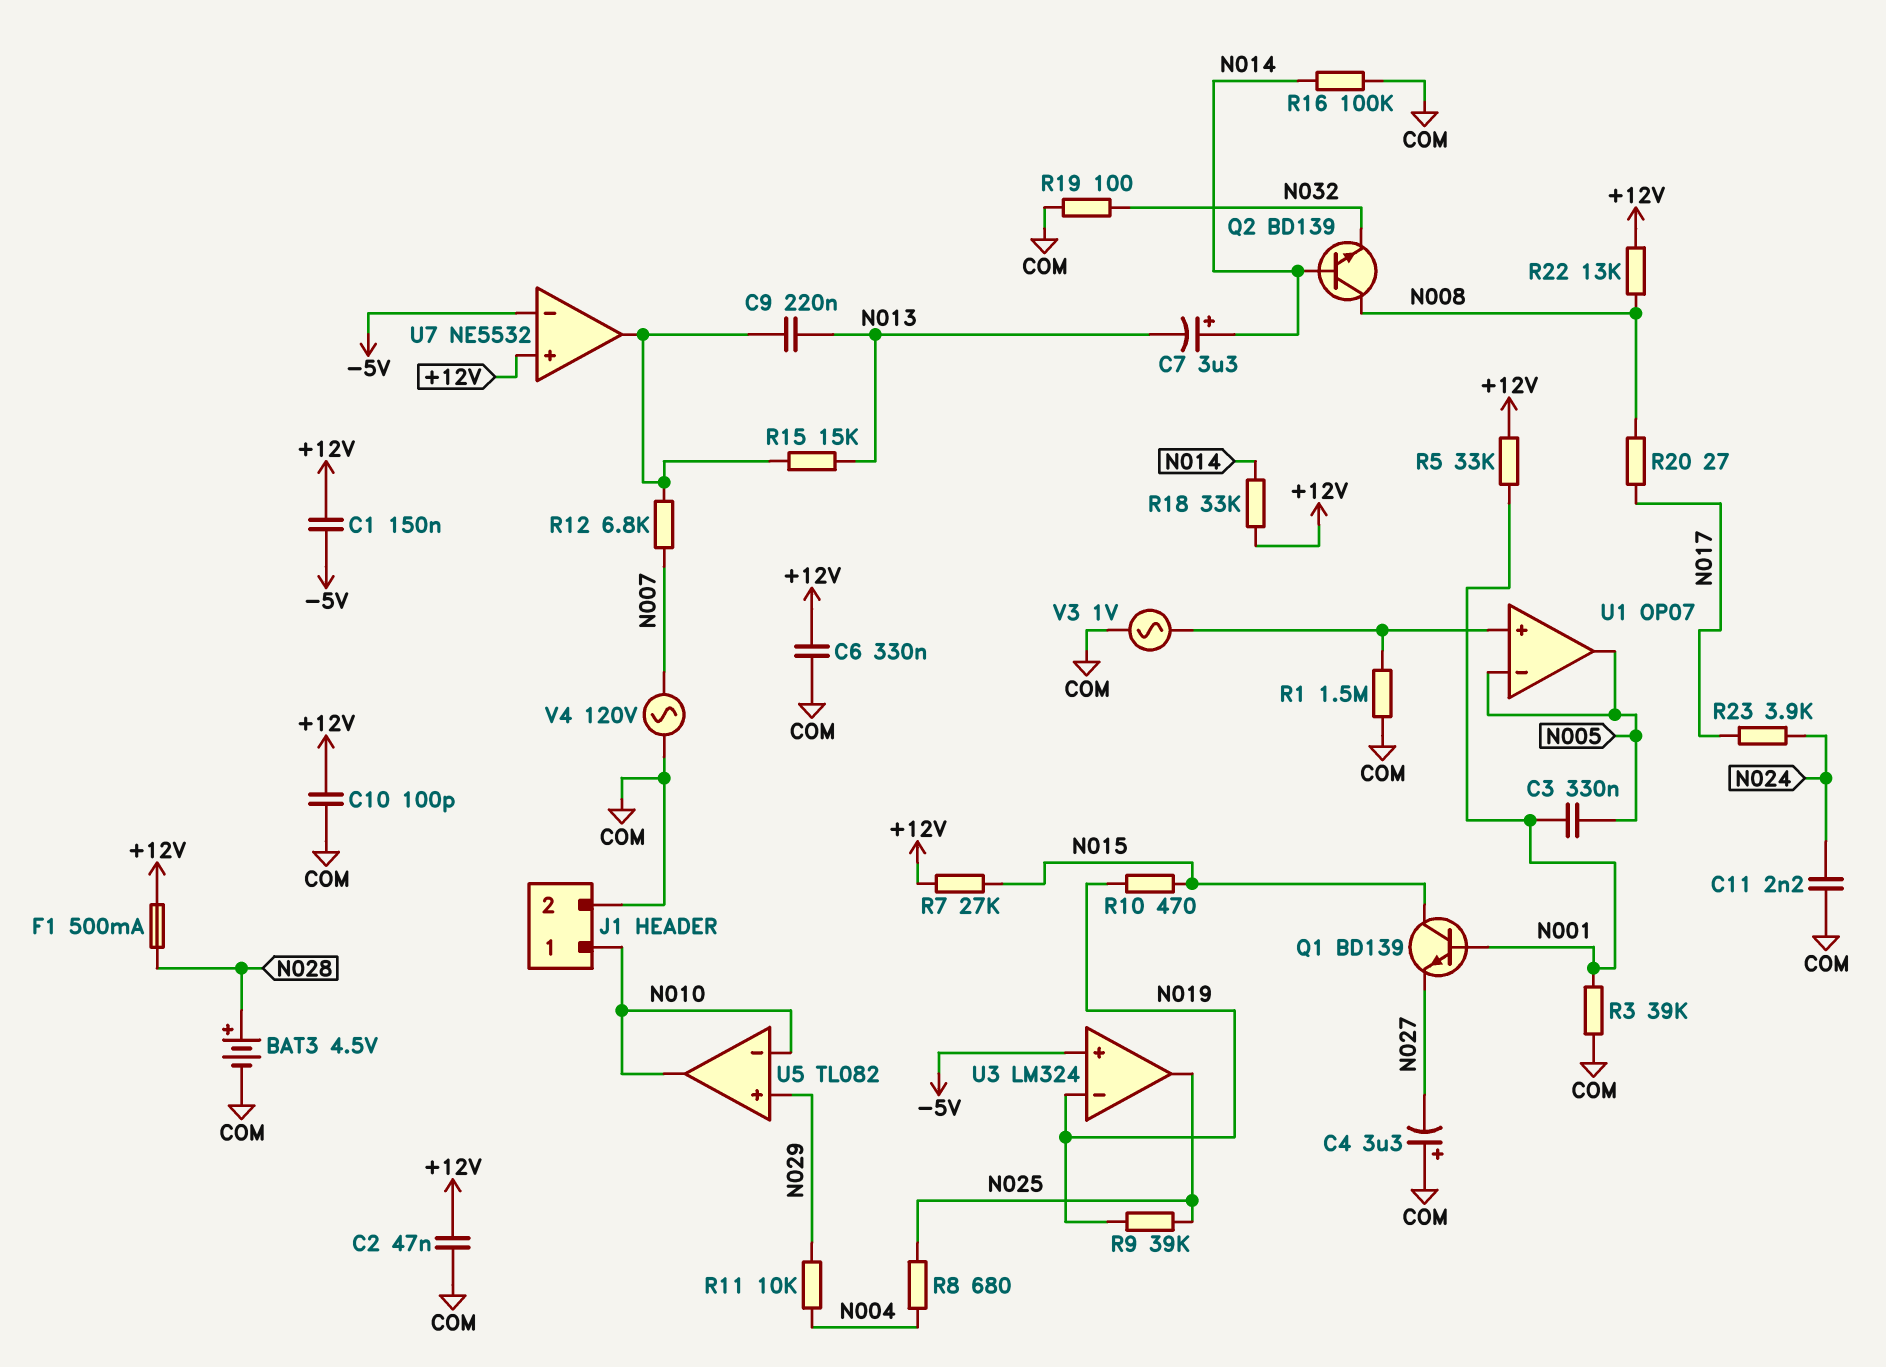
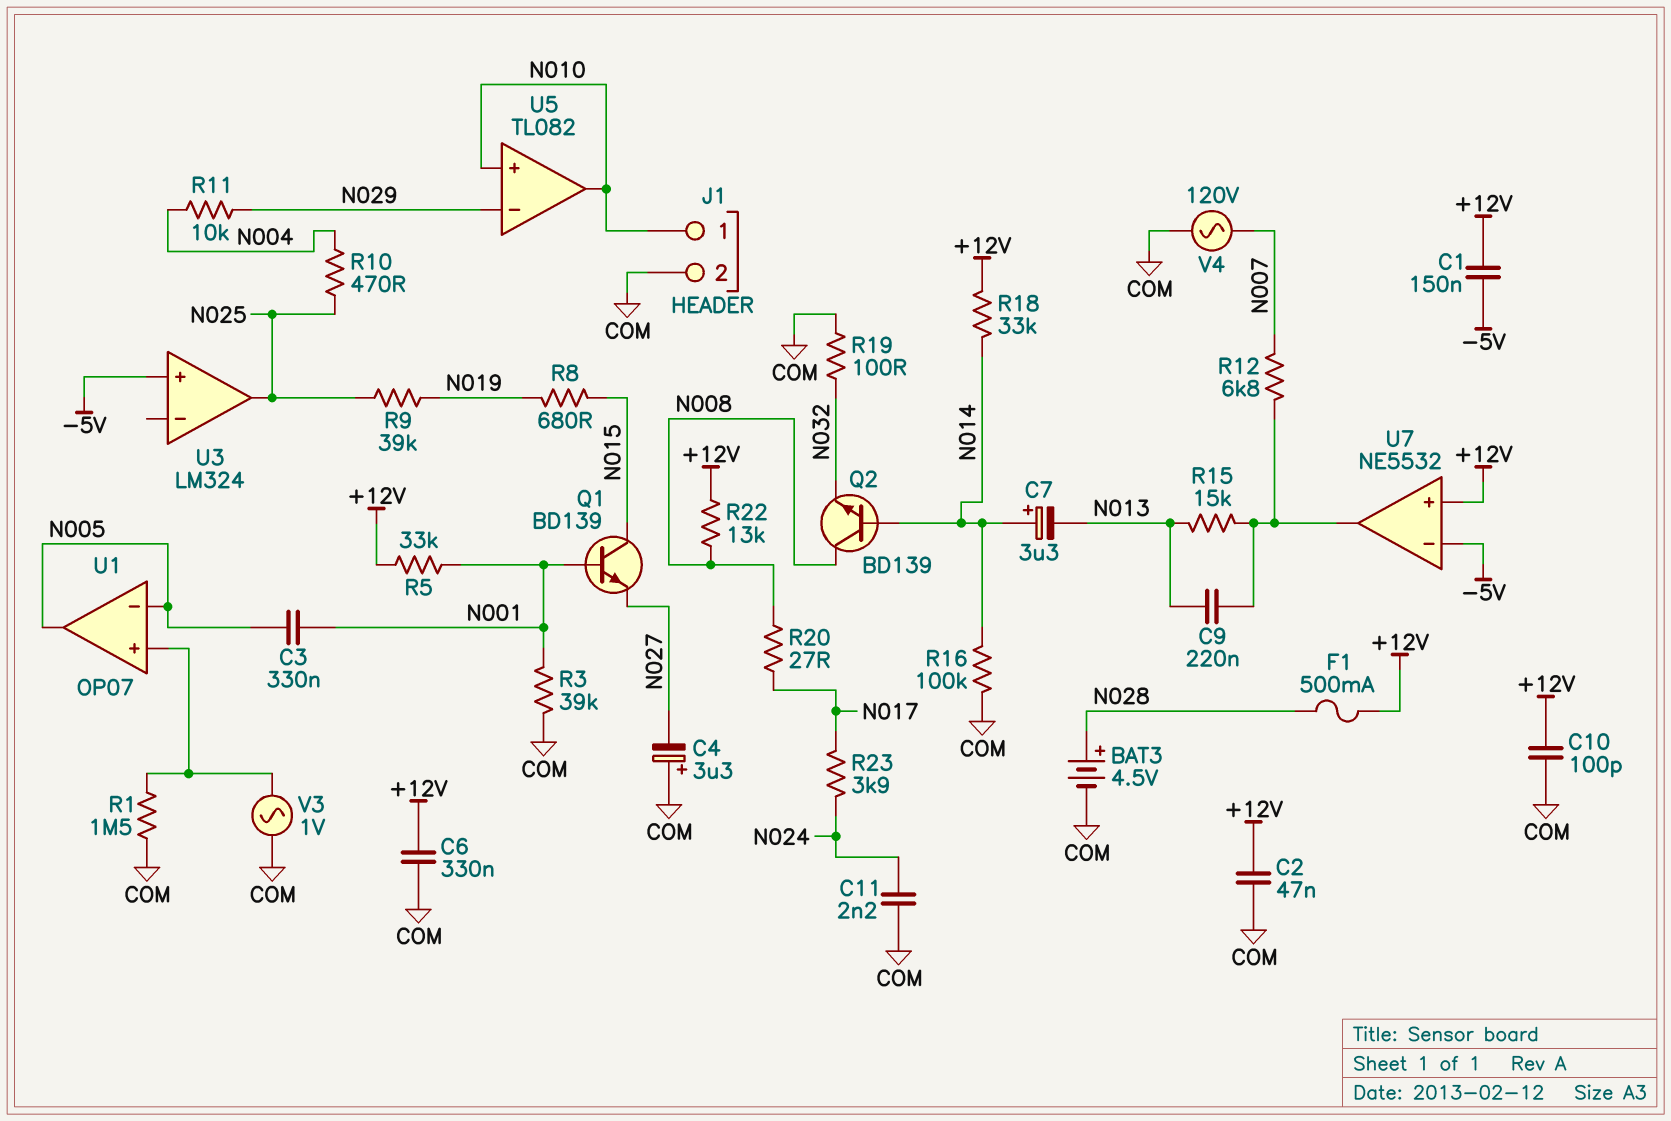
R7: 27k (+12V, N015) -> none
R8: 680 (N004, N025) -> 680 (N015, N019)
R10: 470 (N015, N019) -> 470 (N004, N025)
U3 pin in-: N019 -> none
U5 pin in+: N029 -> N010
U5 pin in-: N010 -> N029

